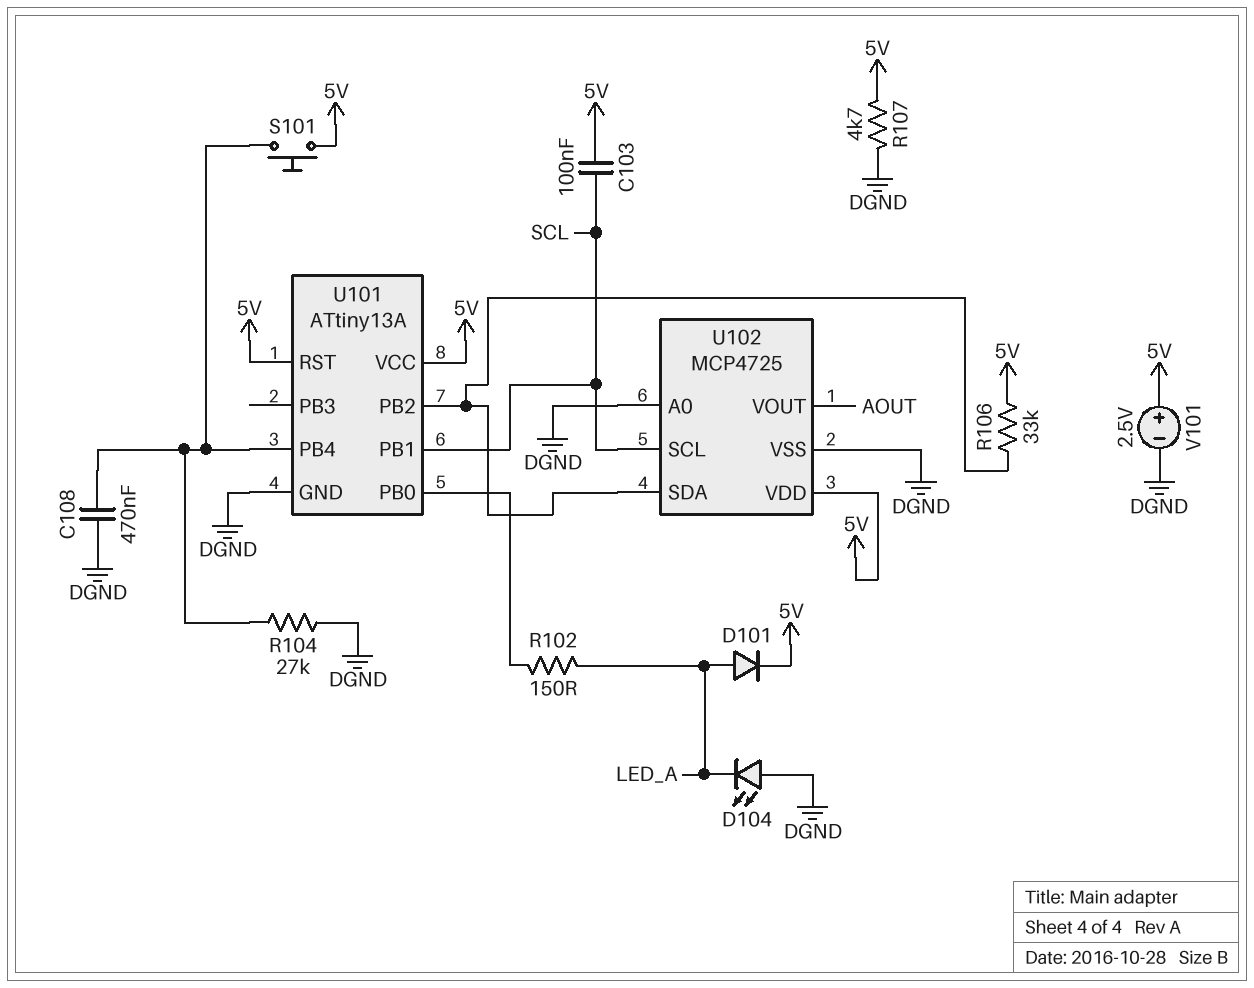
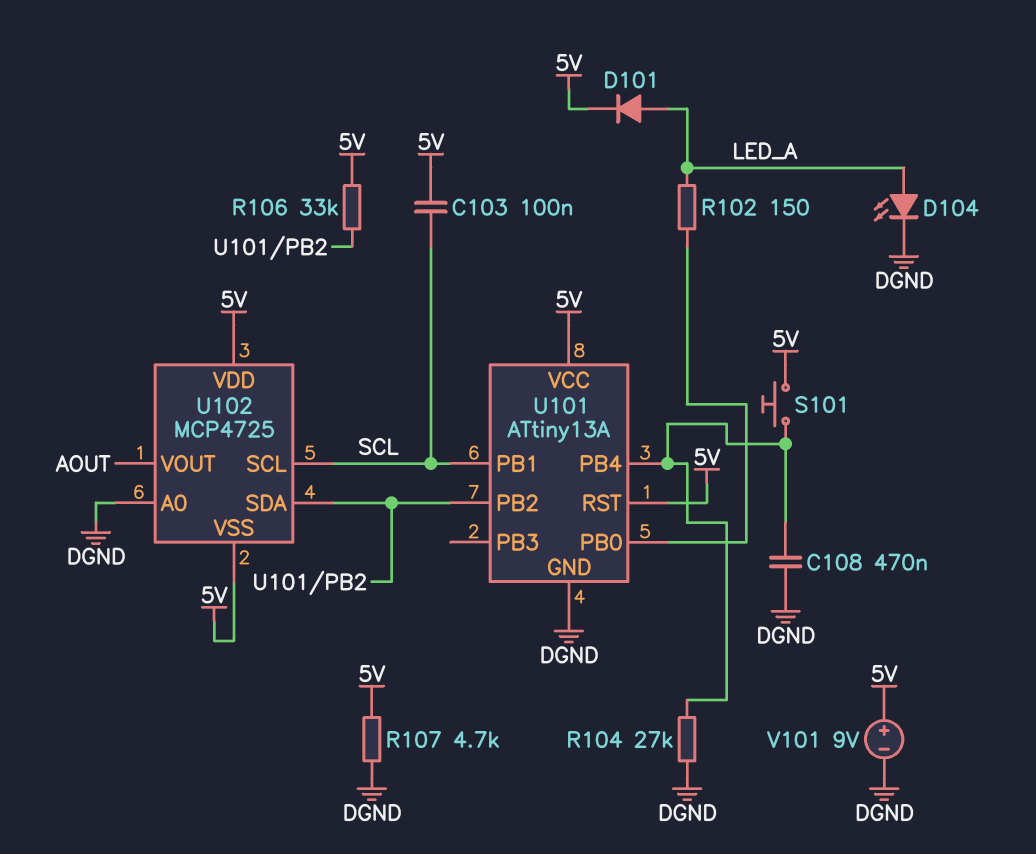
D104: LED (A DGND, K LED_A) -> LED (A LED_A, K DGND)
U102 pin VSS: DGND -> 5V
V101: 2.5V (plus 5V, minus DGND) -> 9V (plus 5V, minus DGND)

